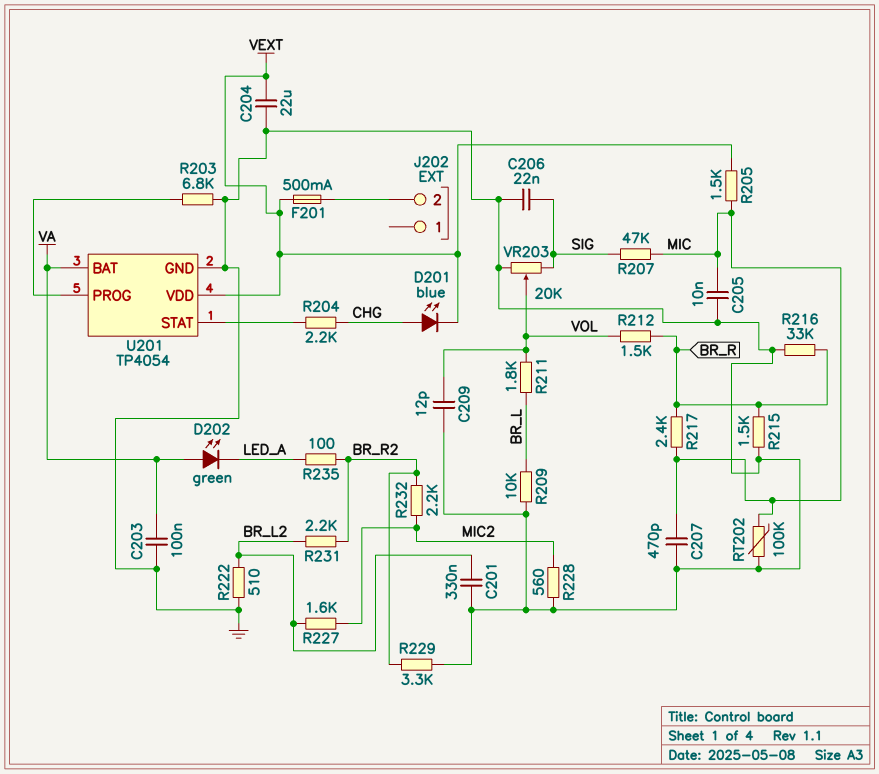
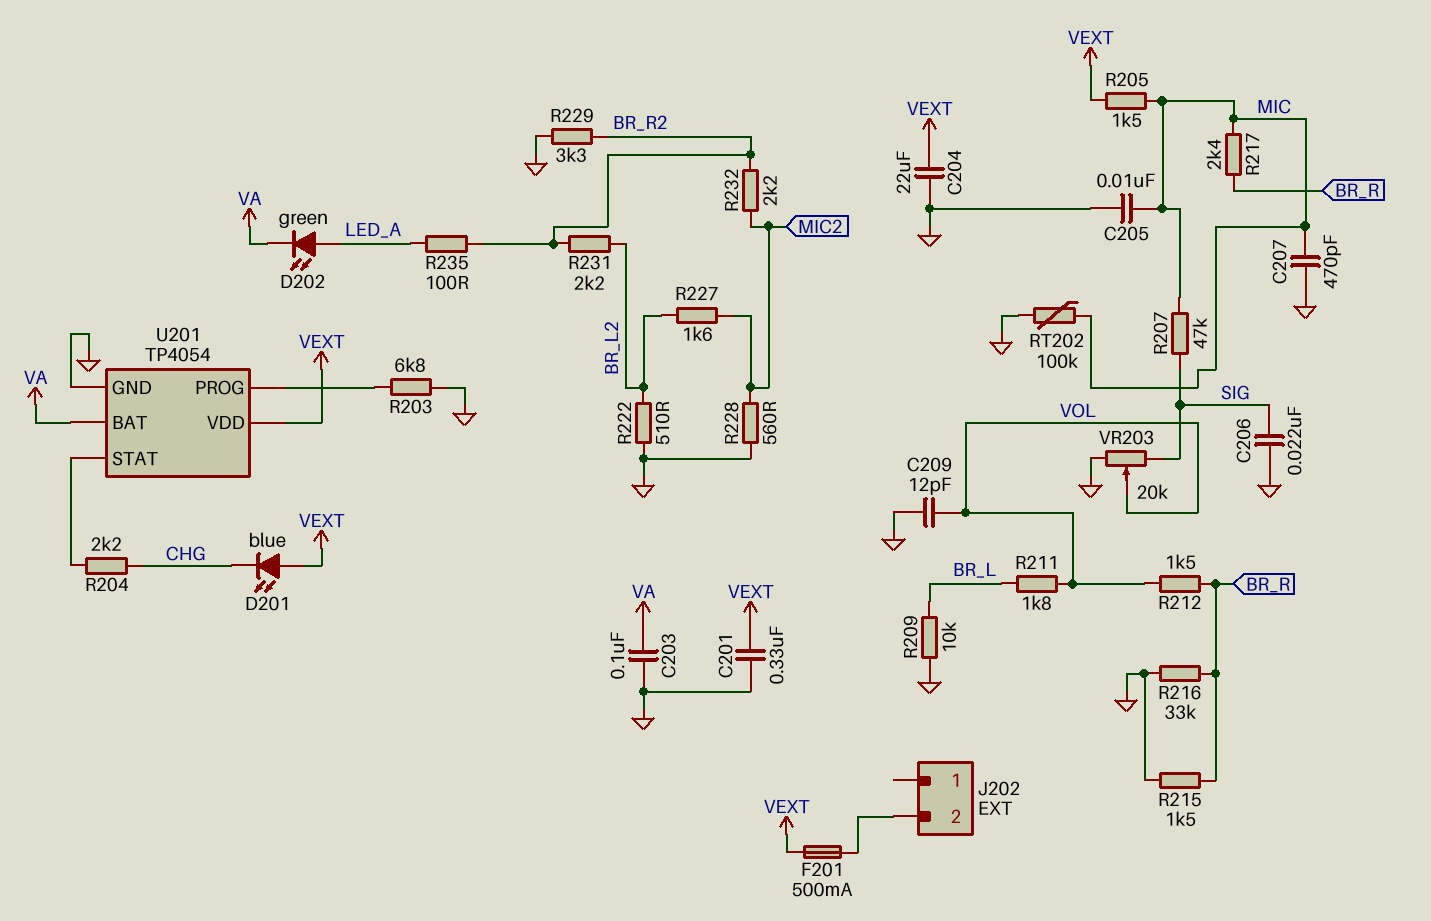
C201: 330nF (BR_L2, GND) -> 330nF (GND, VEXT)
D201: LED blue (A CHG, K VEXT) -> LED blue (A VEXT, K CHG)
D202: LED green (A VA, K LED_A) -> LED green (A LED_A, K VA)

